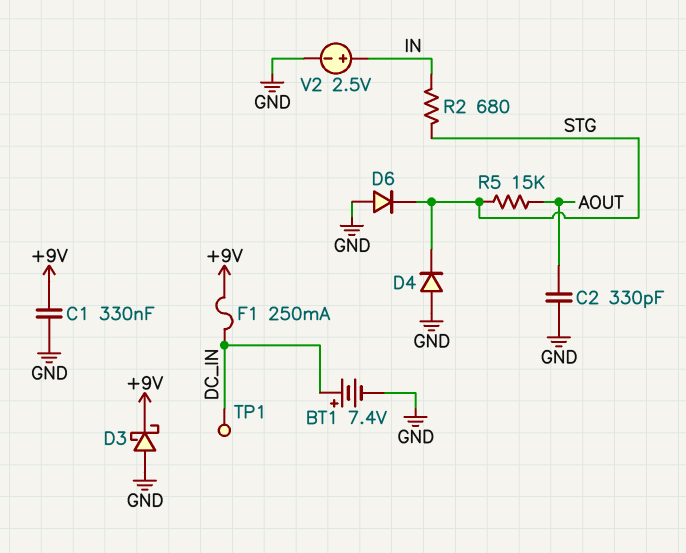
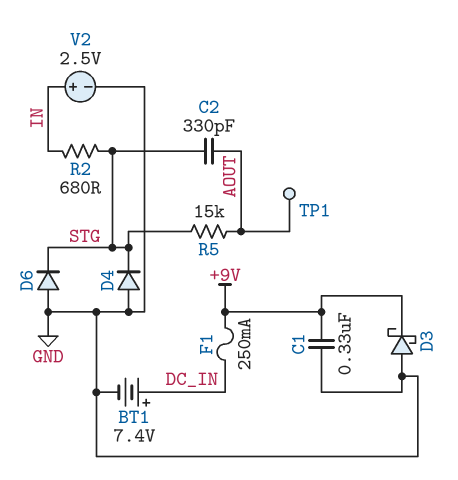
C2: 330pF (AOUT, GND) -> 330pF (AOUT, STG)
TP1: test point (DC_IN) -> test point (AOUT)

